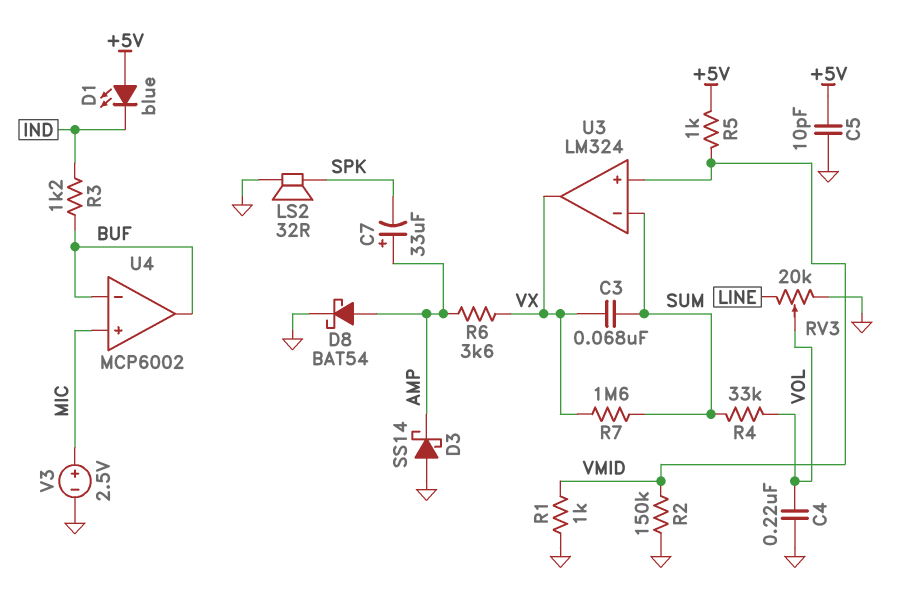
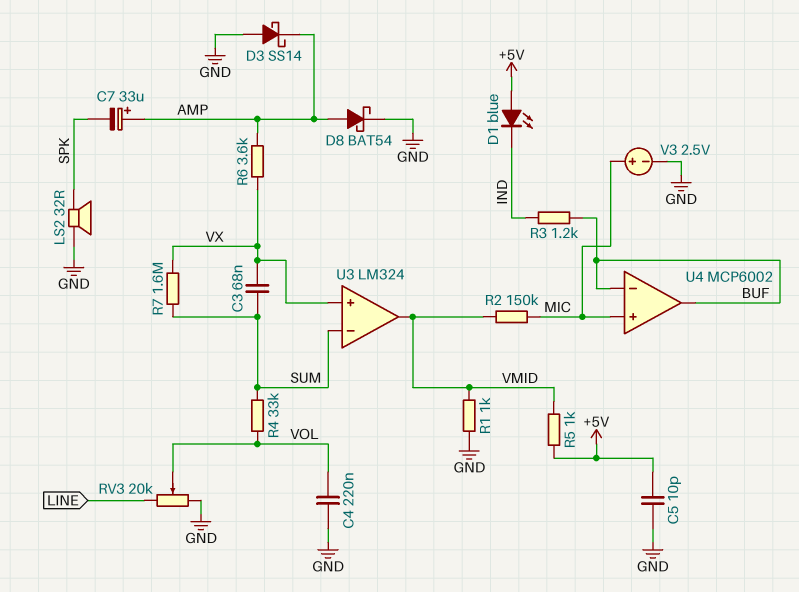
R2: 150k (GND, VMID) -> 150k (MIC, VMID)
U3 pin in+: VMID -> VX
U3 pin out: VX -> VMID

